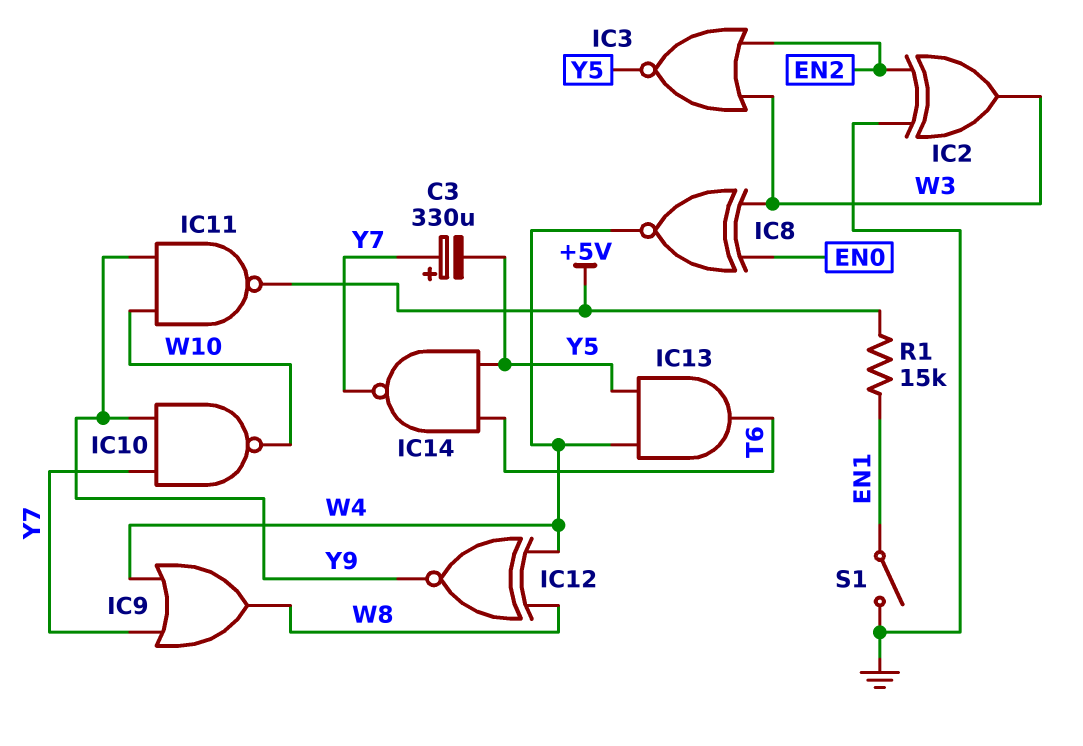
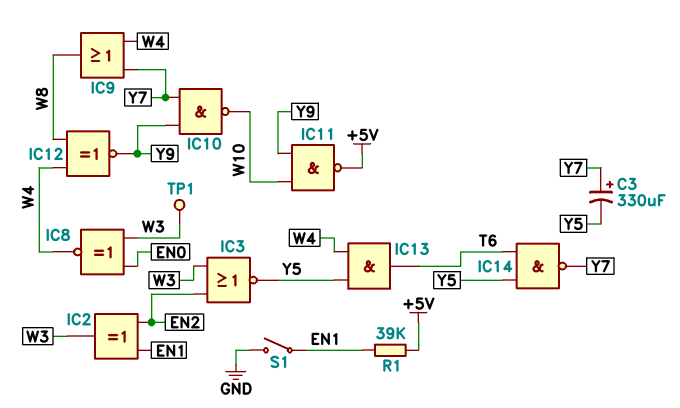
IC2: XOR (in EN2, in GND, out W3) -> XOR (in EN1, in EN2, out W3)
R1: 15k (+5V, EN1) -> 39k (+5V, EN1)
TP1: none -> test point (W3)

